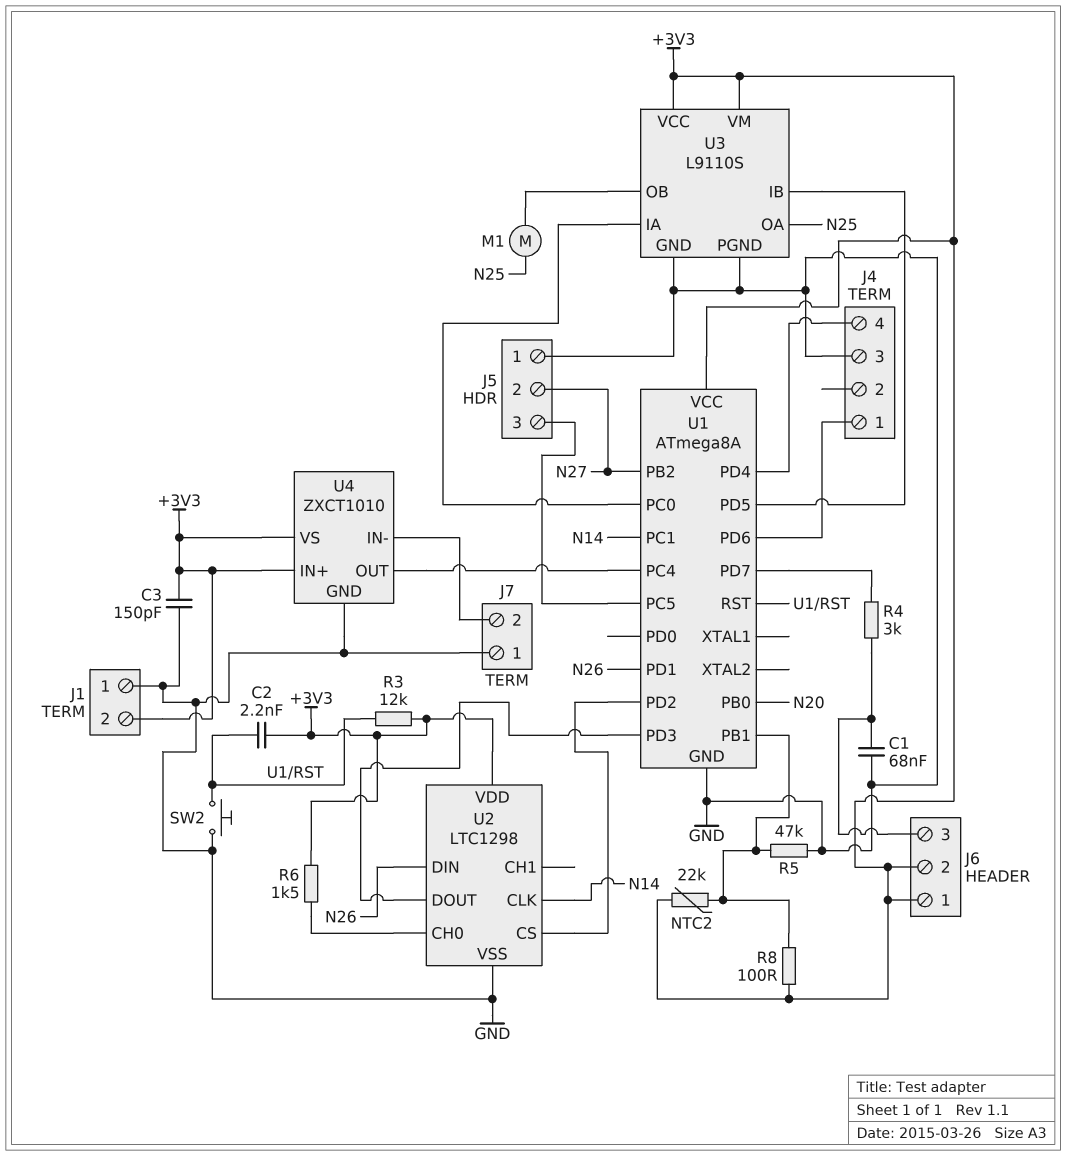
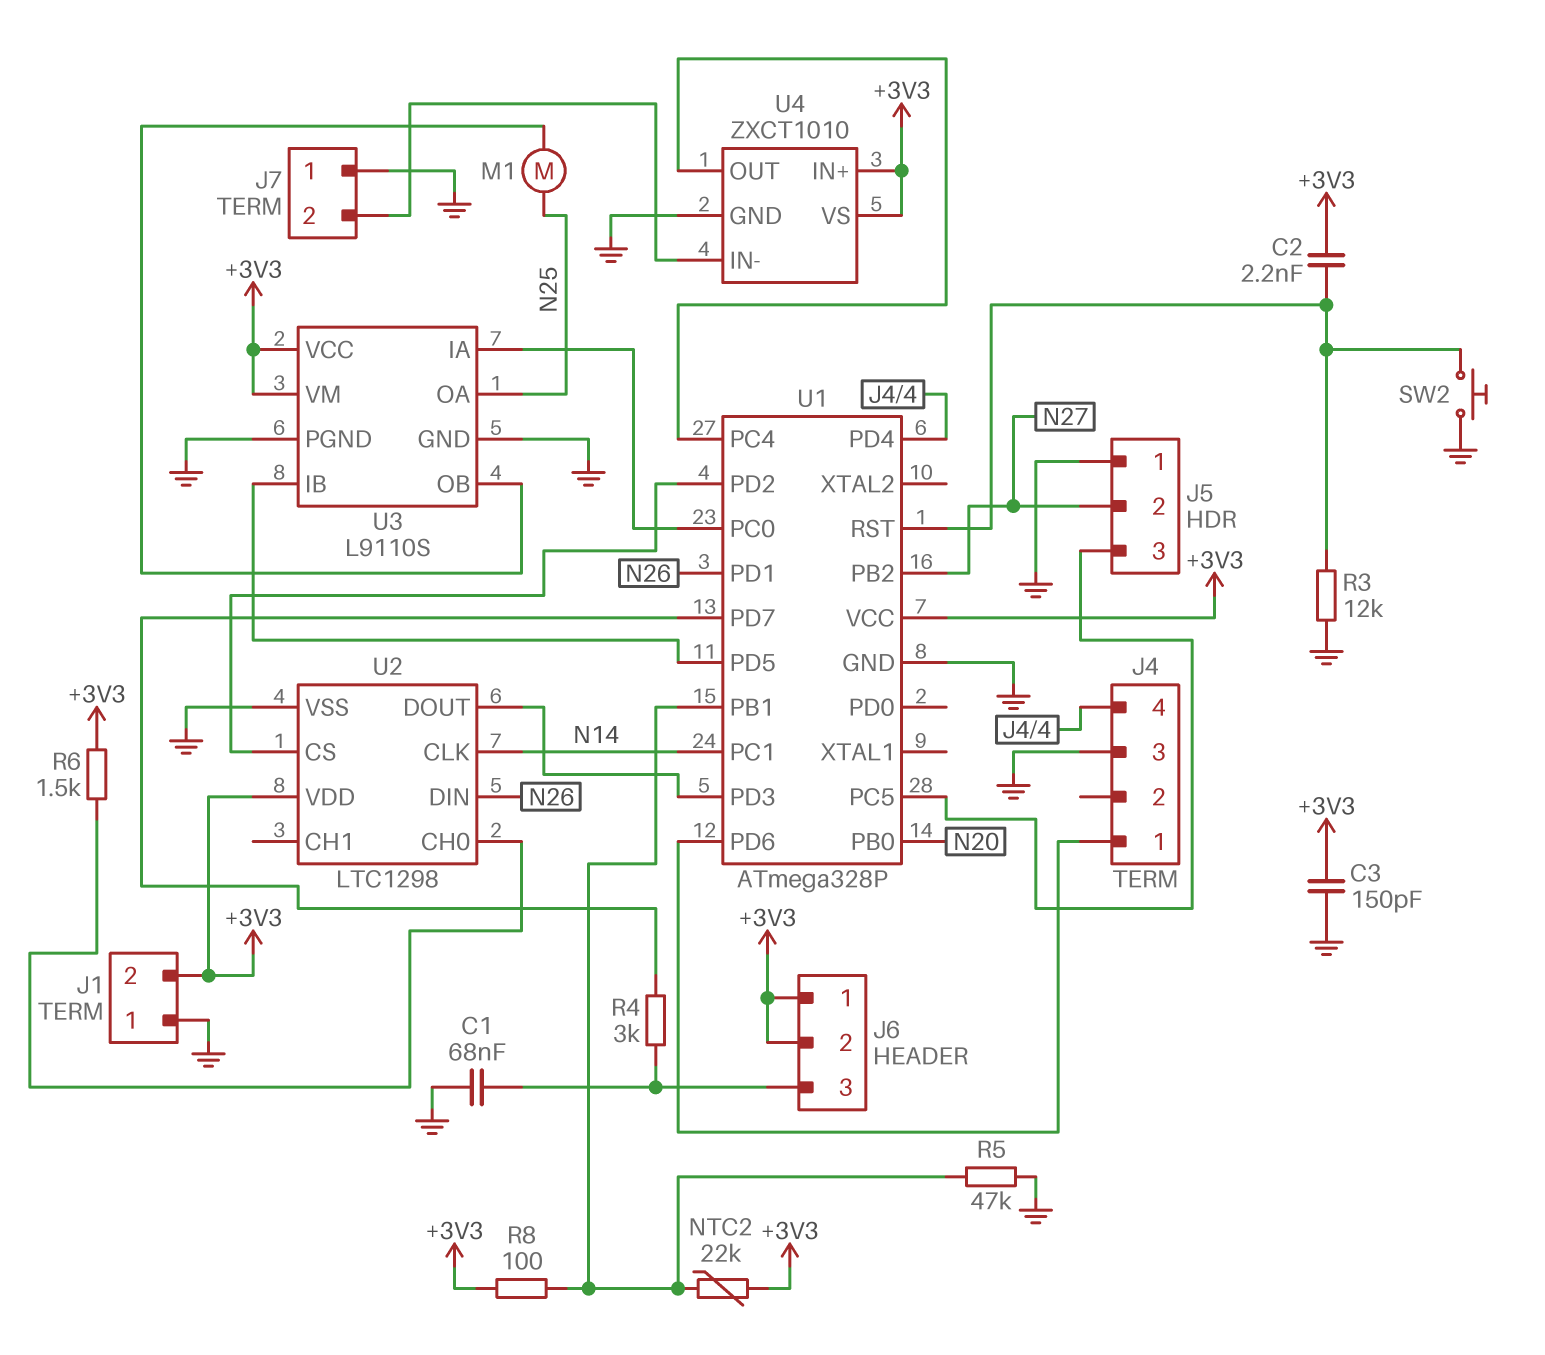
R3: 12k (+3V3, U1/RST) -> 12k (GND, U1/RST)
U1: ATmega8A -> ATmega328P

